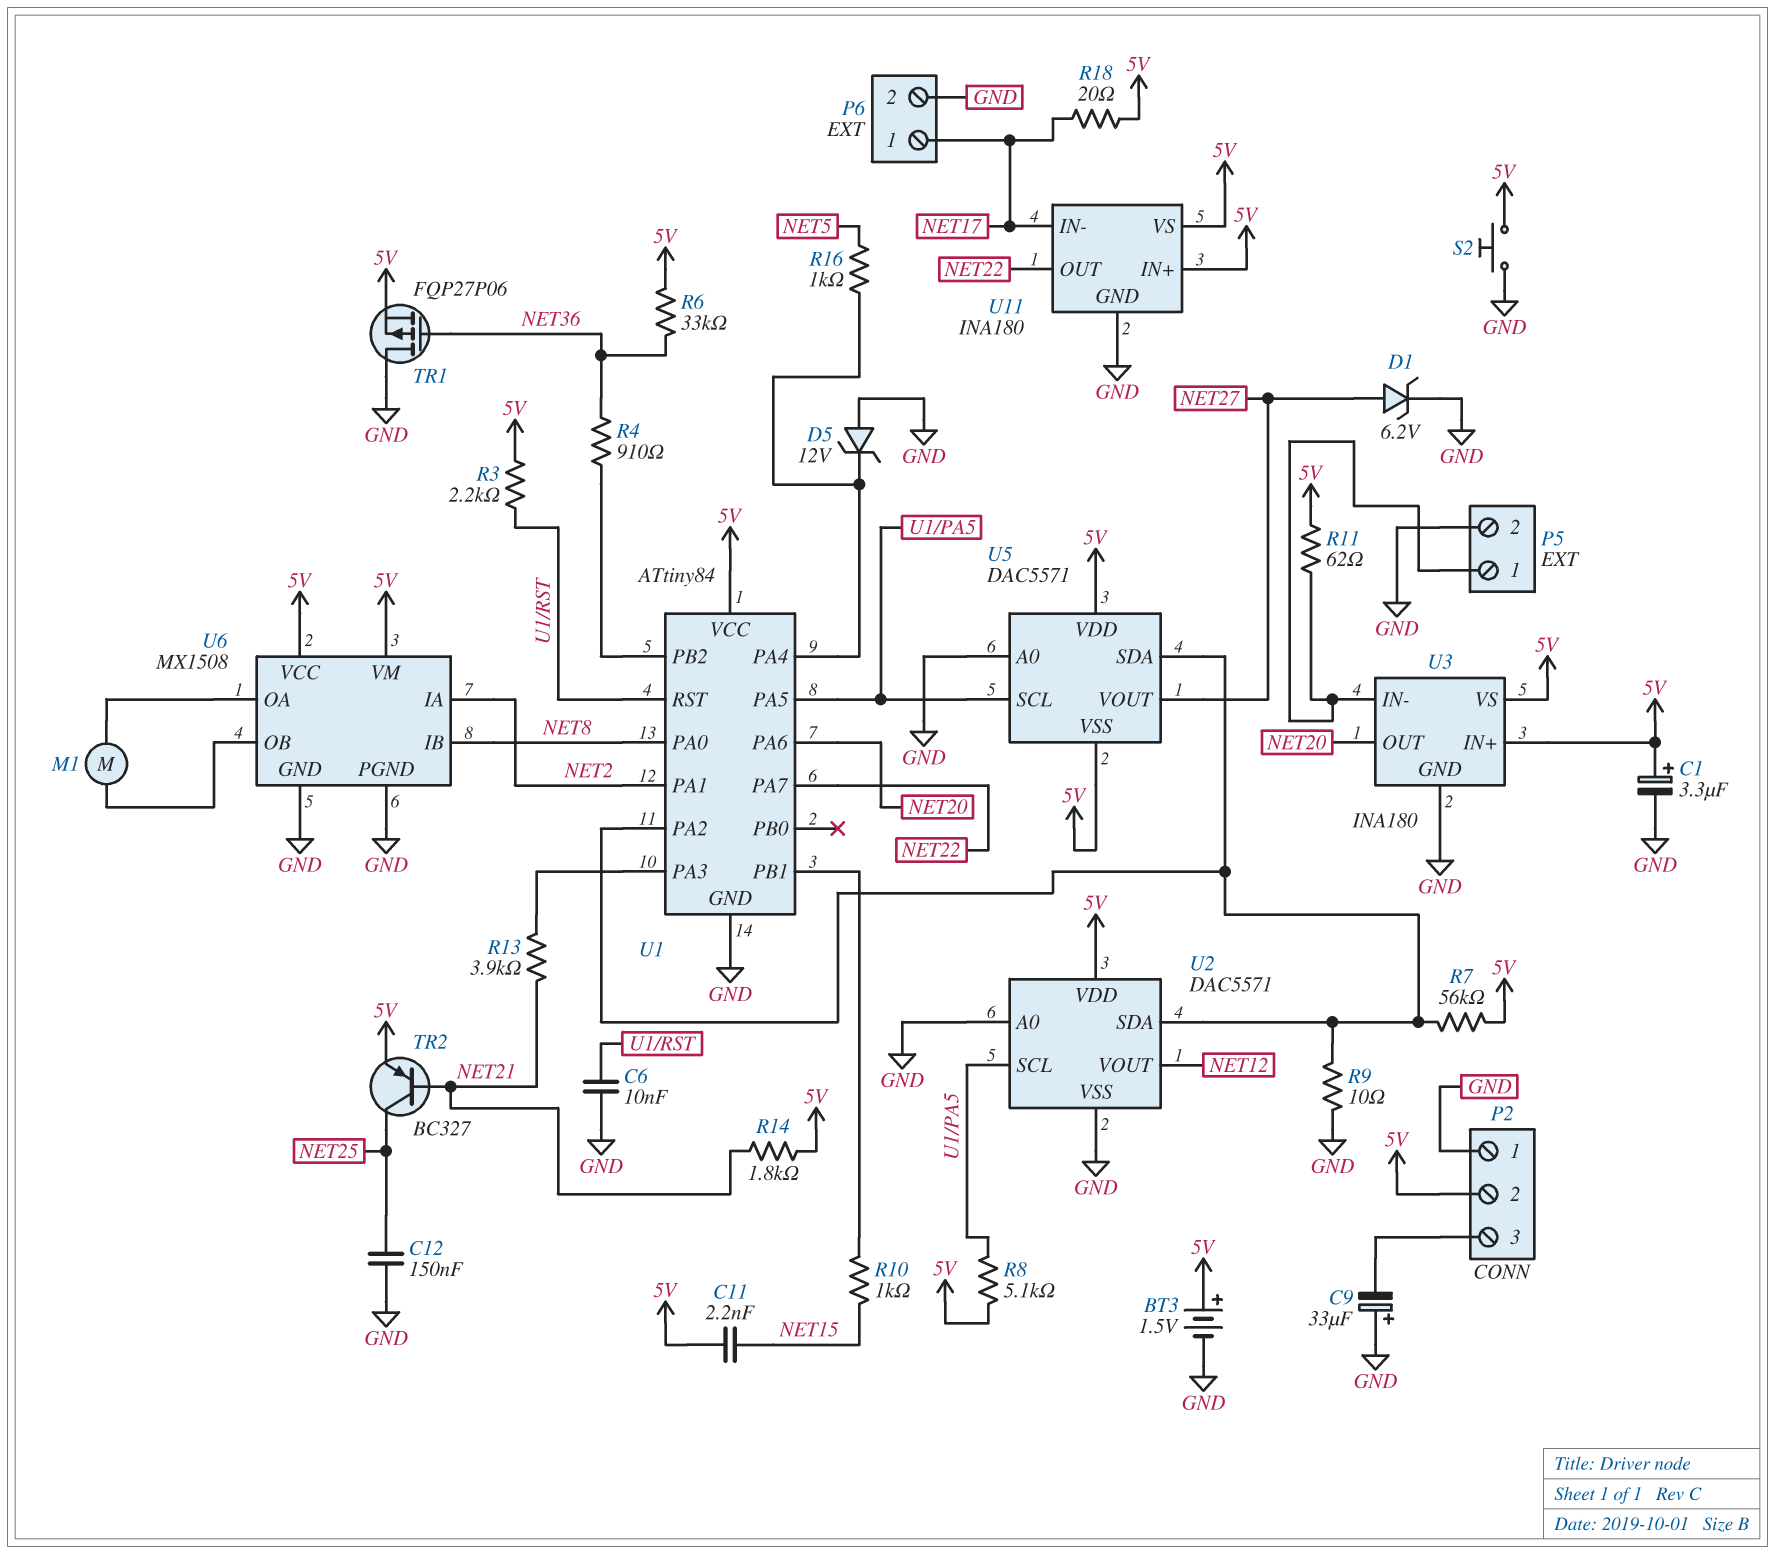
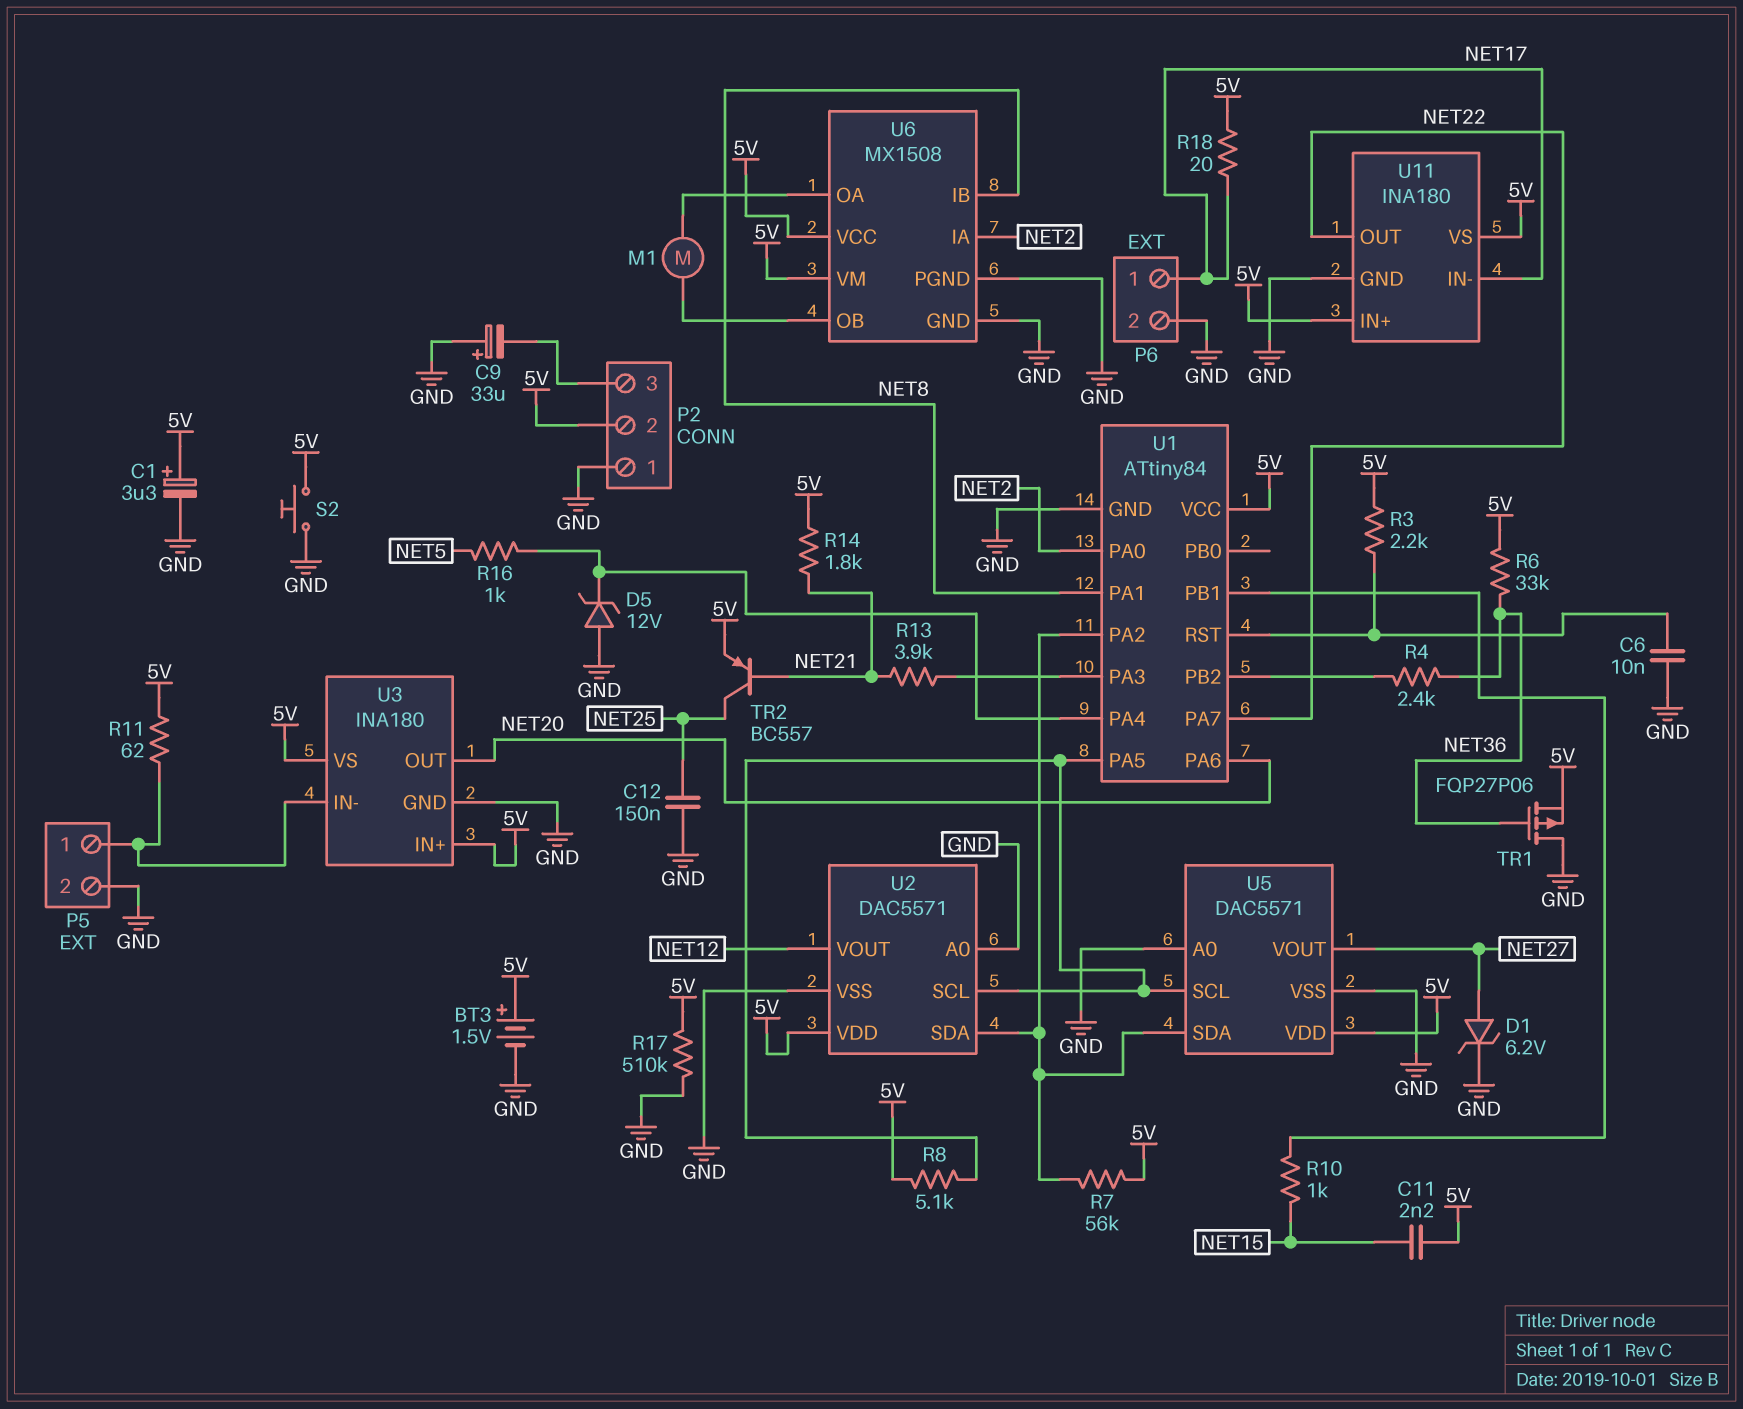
R4: 910 (NET36, U1/PB2) -> 2.4k (NET36, U1/PB2)
R9: 10 (GND, U1/PA2) -> none
R17: none -> 510k (5V, GND)
TR2: PNP BC327 (B NET21, C NET25, E 5V) -> PNP BC557 (B NET21, C NET25, E 5V)
U1 pin PA0: NET8 -> NET2
U1 pin PA1: NET2 -> NET8
U5 pin VSS: 5V -> GND

